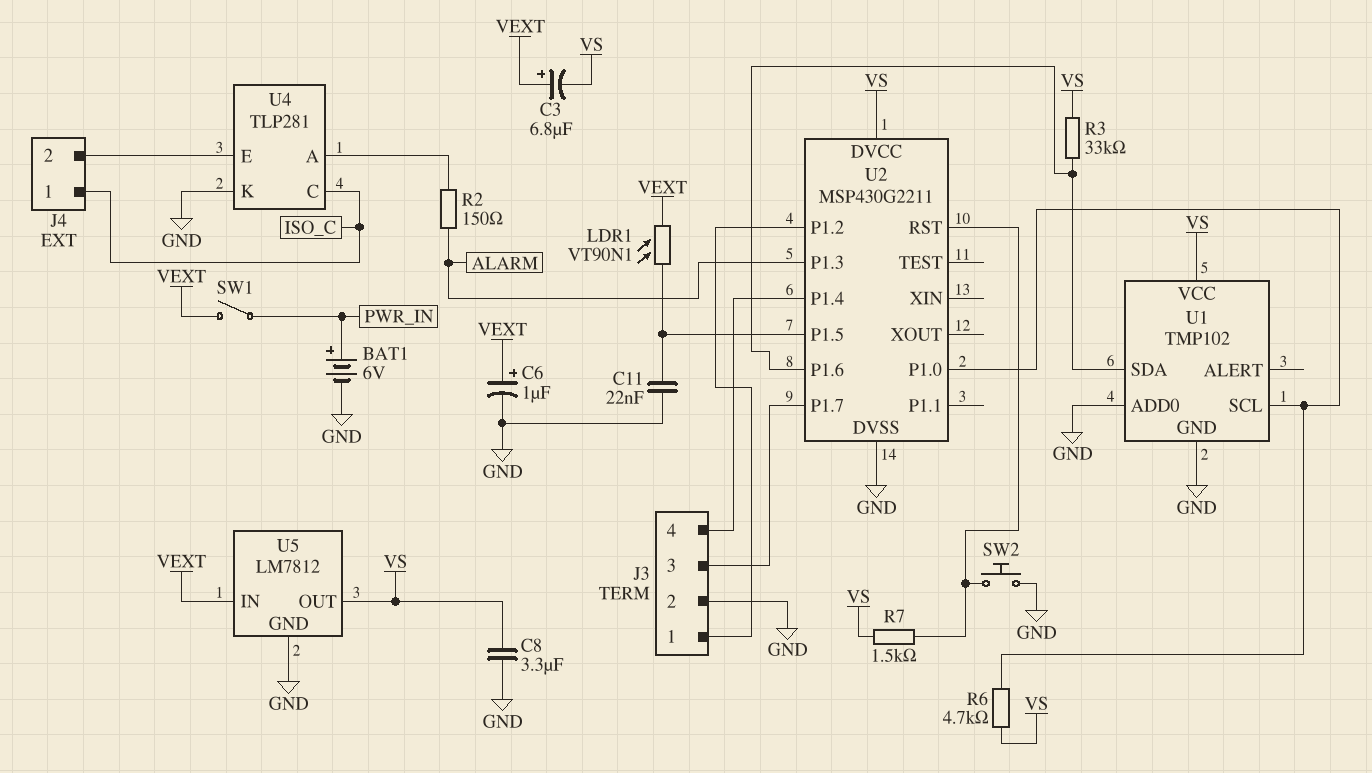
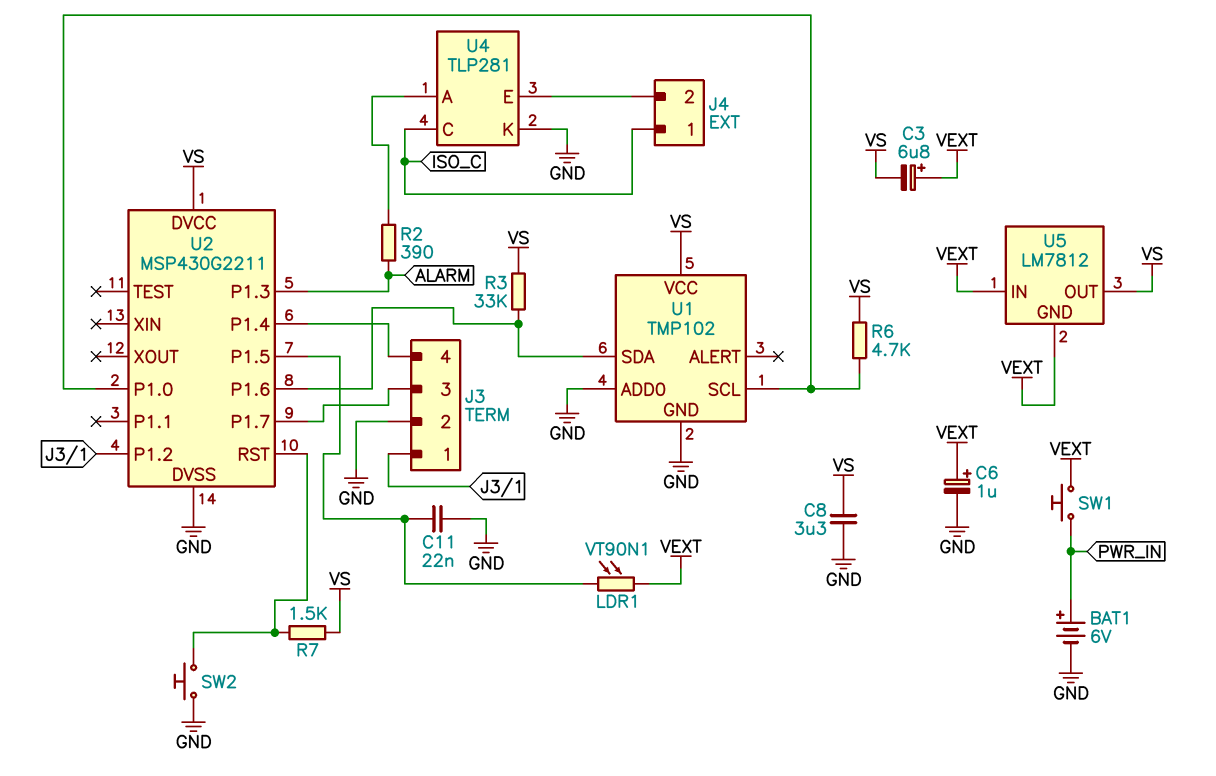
R2: 150 (ALARM, U4/A) -> 390 (ALARM, U4/A)
SW1: switch (PWR_IN, VEXT) -> button (PWR_IN, VEXT)
U5 pin GND: GND -> VEXT

